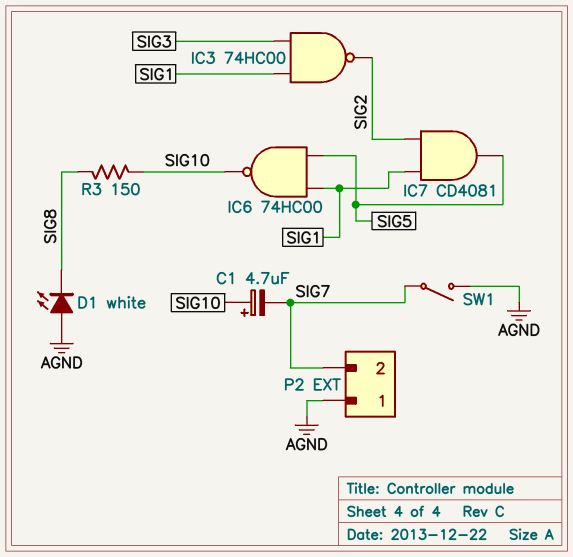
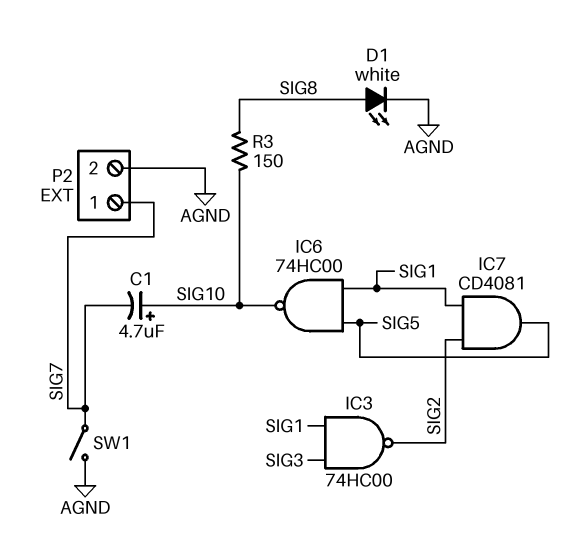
D1: LED white (A AGND, K SIG8) -> LED white (A SIG8, K AGND)
P2 pin 1: AGND -> SIG7
P2 pin 2: SIG7 -> AGND

